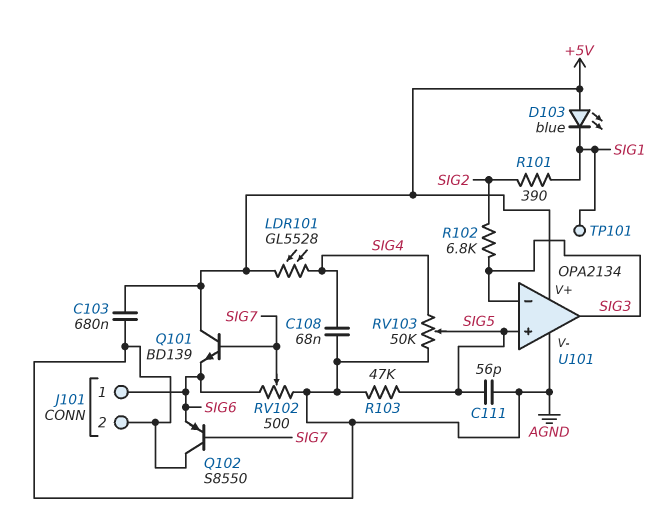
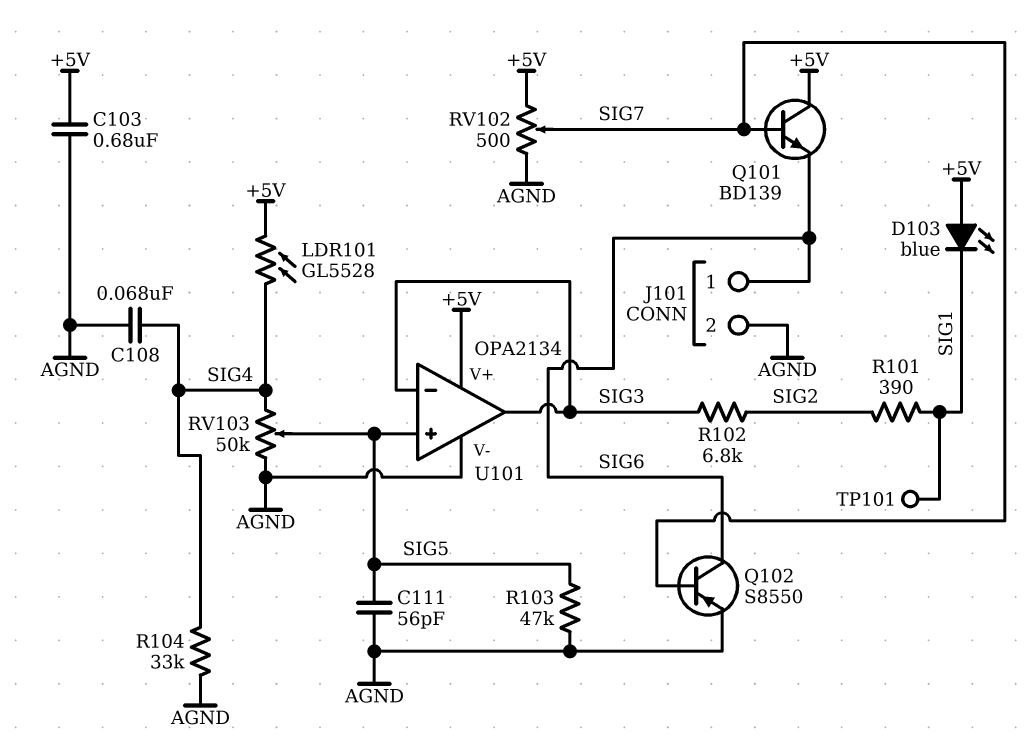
Q102: PNP S8550 (B SIG7, C AGND, E SIG6) -> PNP S8550 (B SIG7, C SIG6, E AGND)
R104: none -> 33k (AGND, SIG4)
RV102: 500 (AGND, SIG6, wiper SIG7) -> 500 (+5V, AGND, wiper SIG7)

